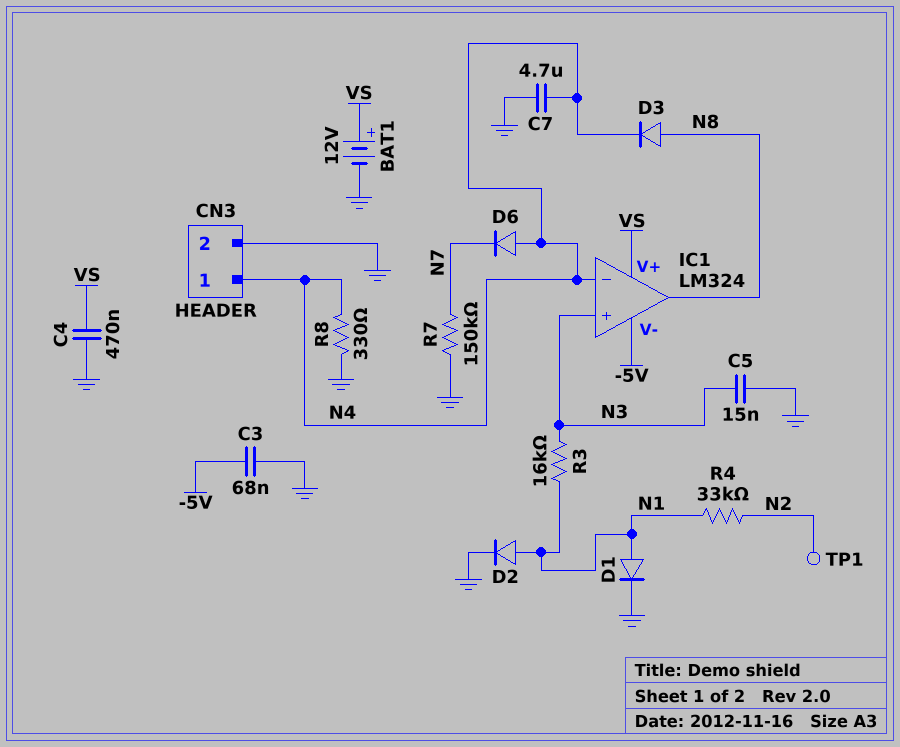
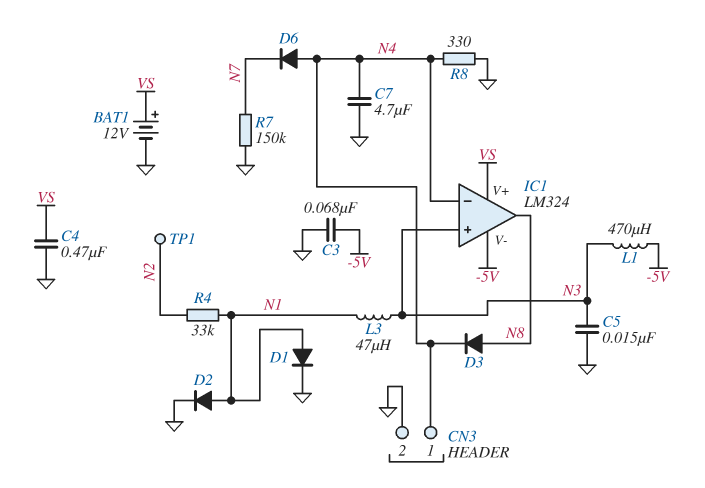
L1: none -> 470uH (-5V, N3)
L3: none -> 47uH (N1, N3)
R3: 16k (N1, N3) -> none

